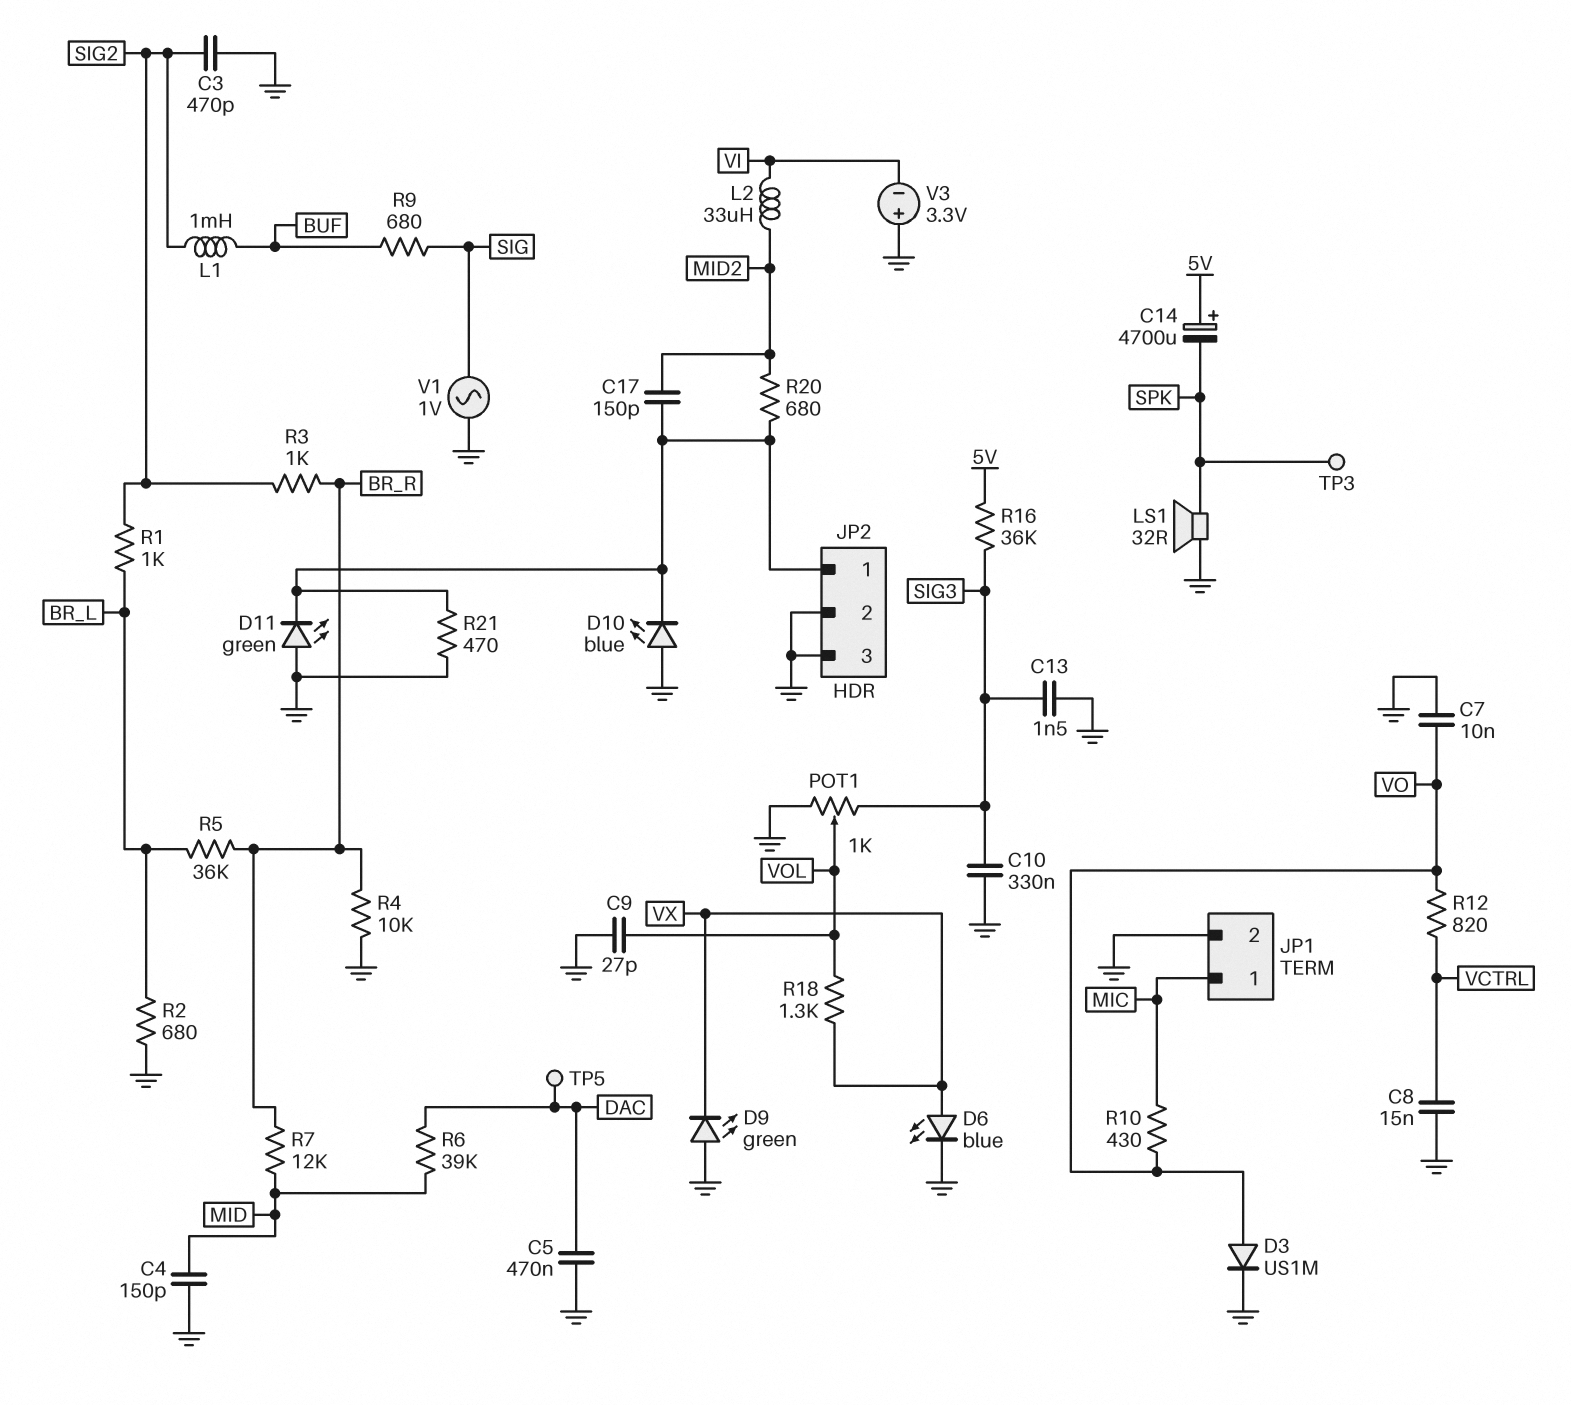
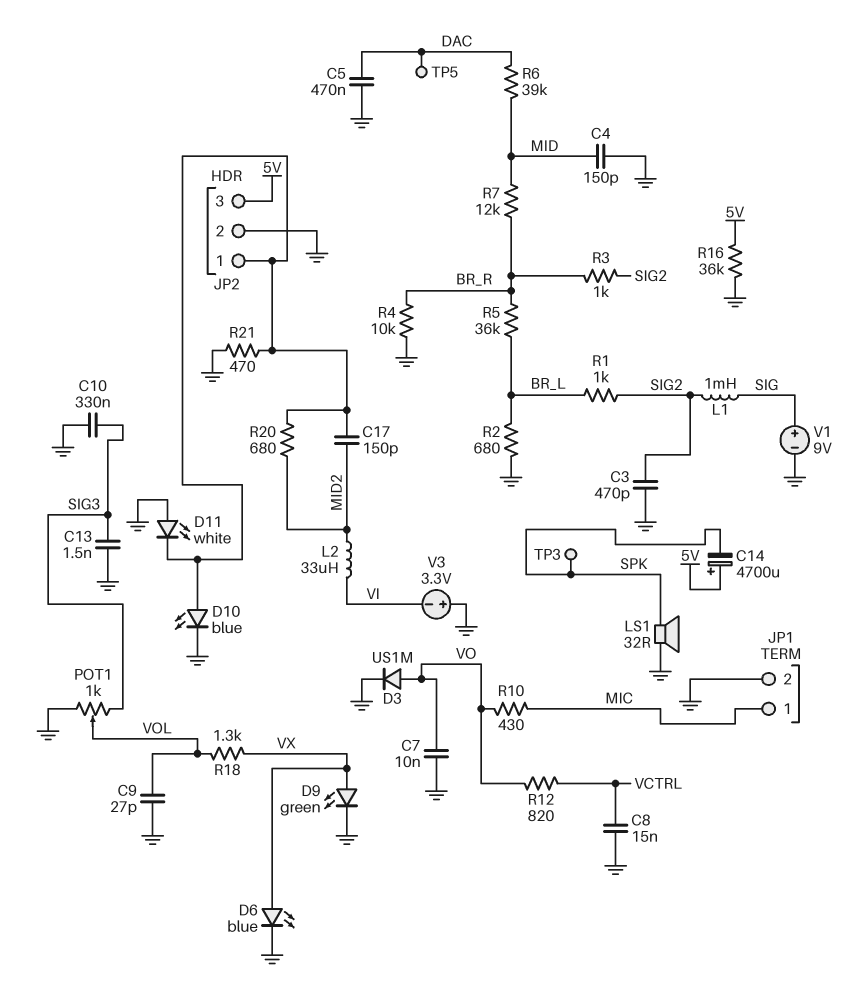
D9: LED green (A GND, K VX) -> LED green (A VX, K GND)
D10: LED blue (A GND, K JP2/1) -> LED blue (A JP2/1, K GND)
D11: LED green (A GND, K JP2/1) -> LED white (A GND, K JP2/1)
JP2 pin 3: GND -> 5V
L1: 1mH (BUF, SIG2) -> 1mH (SIG, SIG2)
R9: 680 (BUF, SIG) -> none
R16: 36k (5V, SIG3) -> 36k (5V, GND)
V1: AC 1V (GND, SIG) -> 9V (plus SIG, minus GND)

